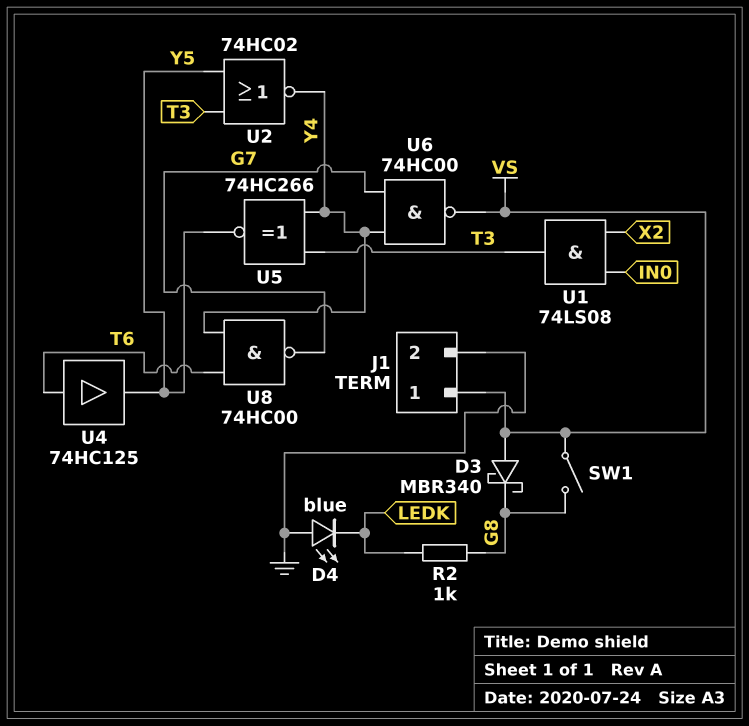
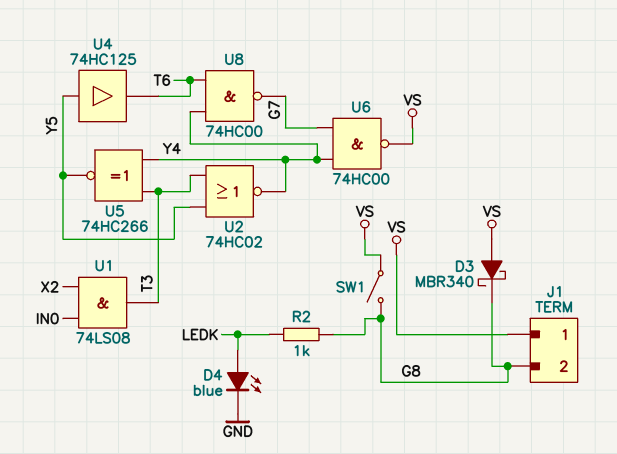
D4: LED blue (A GND, K LEDK) -> LED blue (A LEDK, K GND)
J1 pin 2: GND -> G8
U4: buffer 74HC125 (in T6, out Y5) -> buffer 74HC125 (in Y5, out T6)

